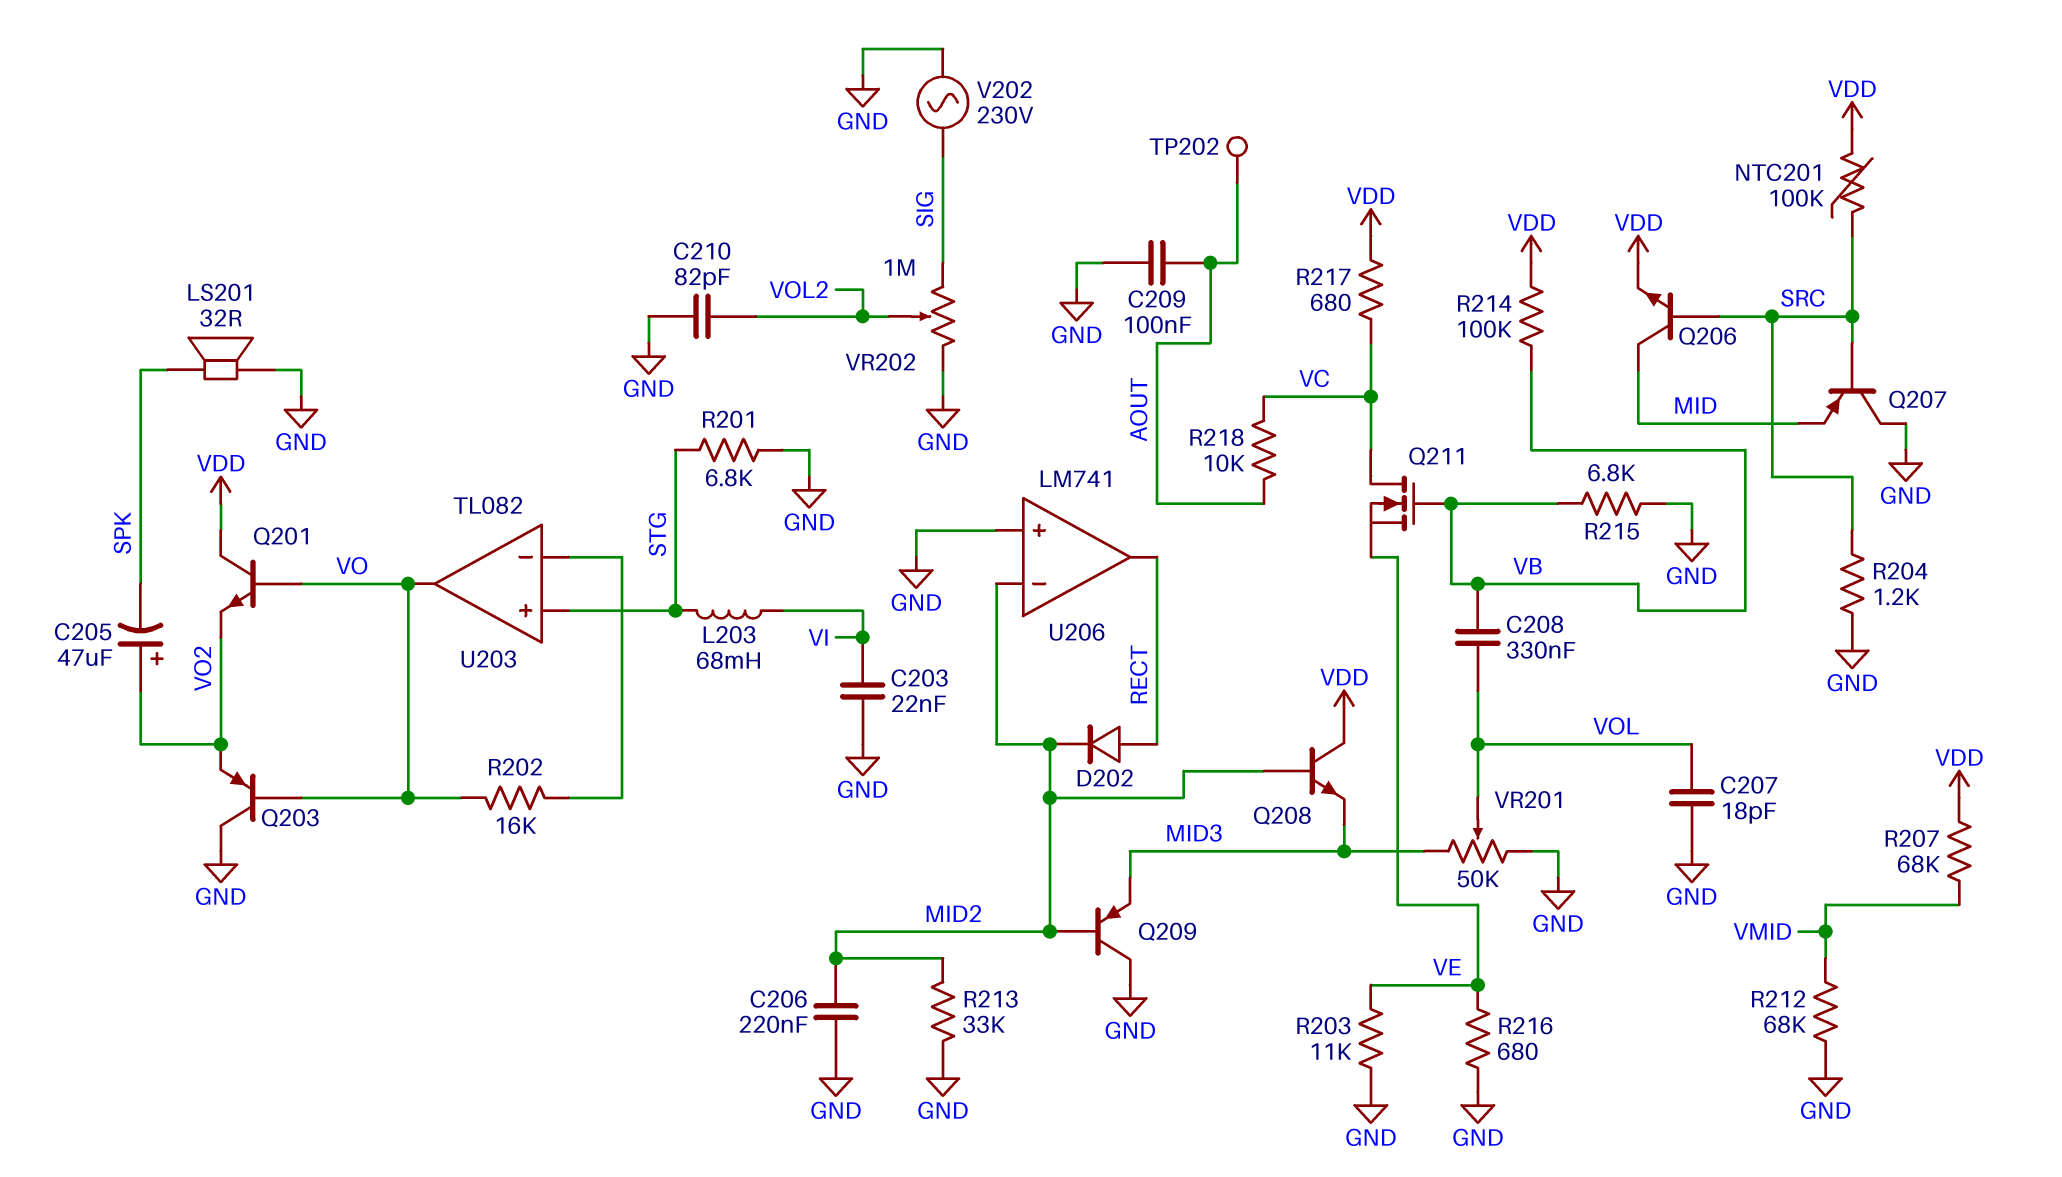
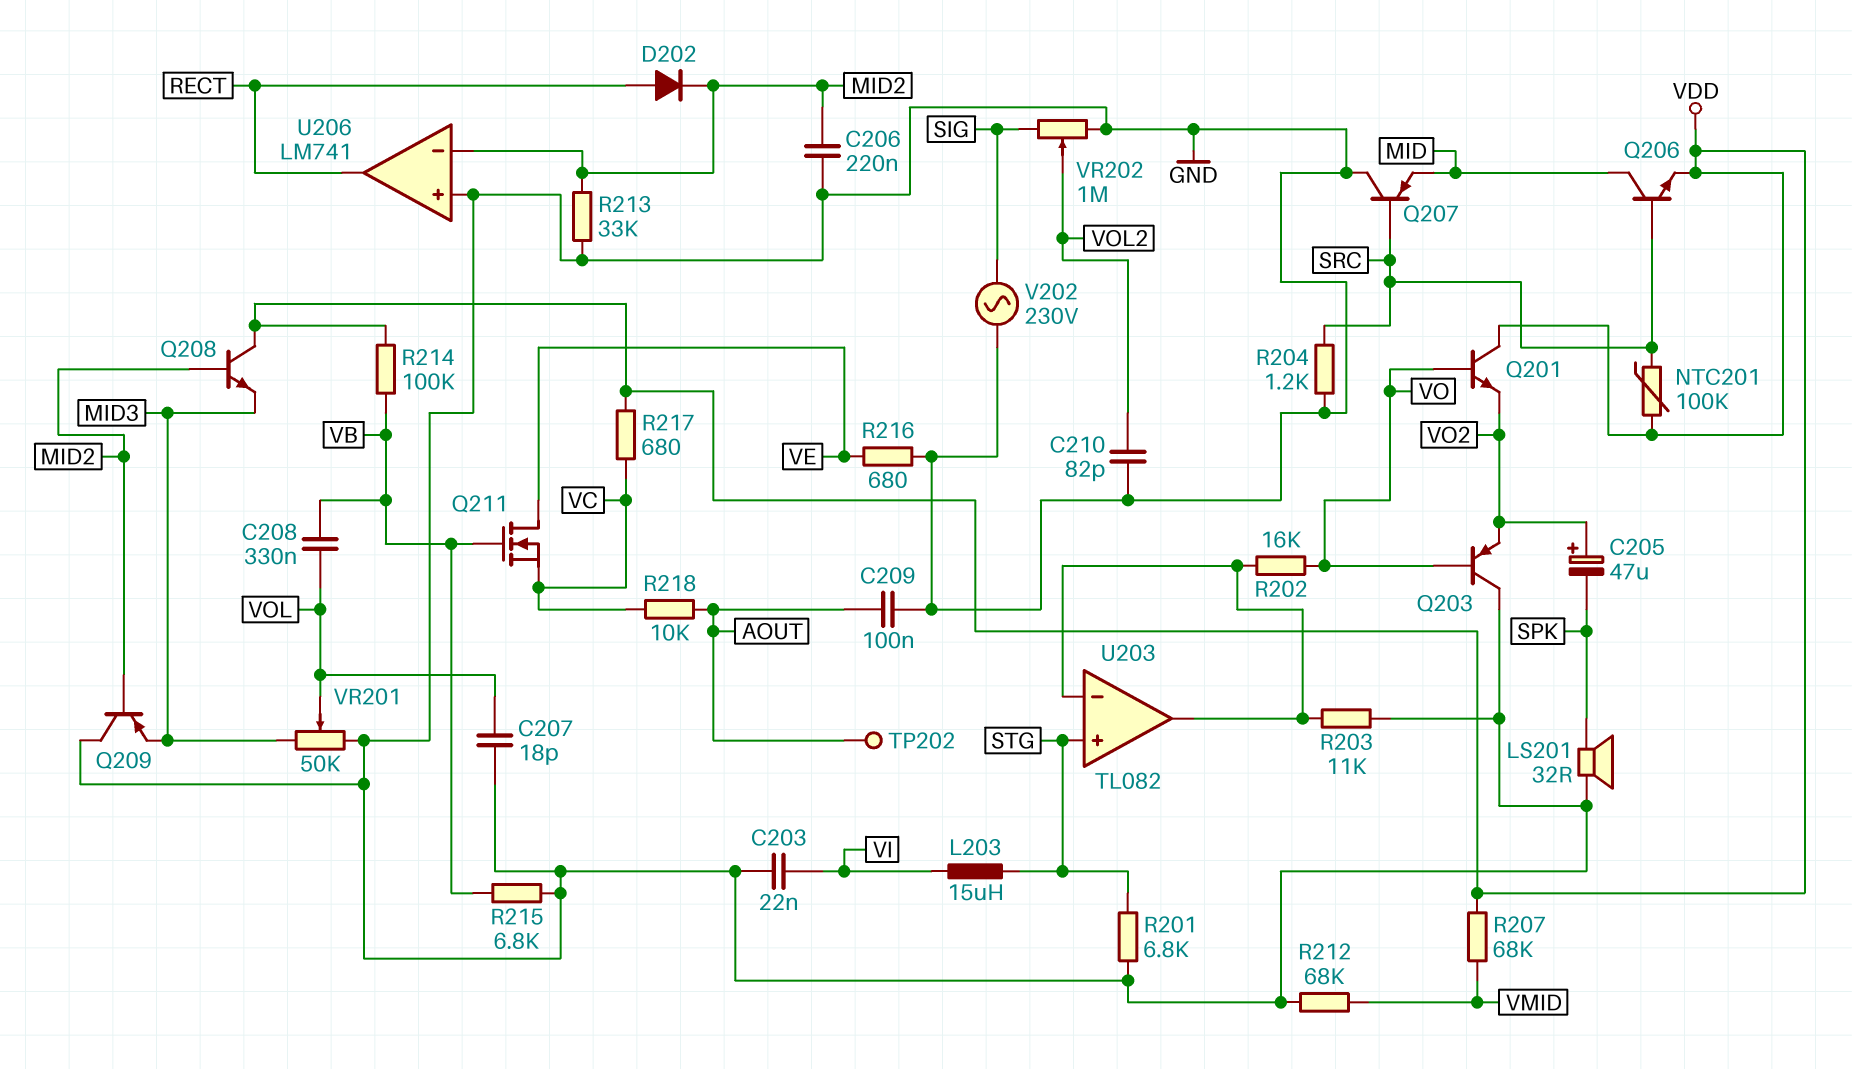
L203: 68mH (STG, VI) -> 15uH (STG, VI)
Q211: NMOS (G VB, D VC, S VE) -> NMOS (G VB, D VE, S VC)
R203: 11k (GND, VE) -> 11k (GND, U203/in-)
U203 pin out: VO -> U203/in-

